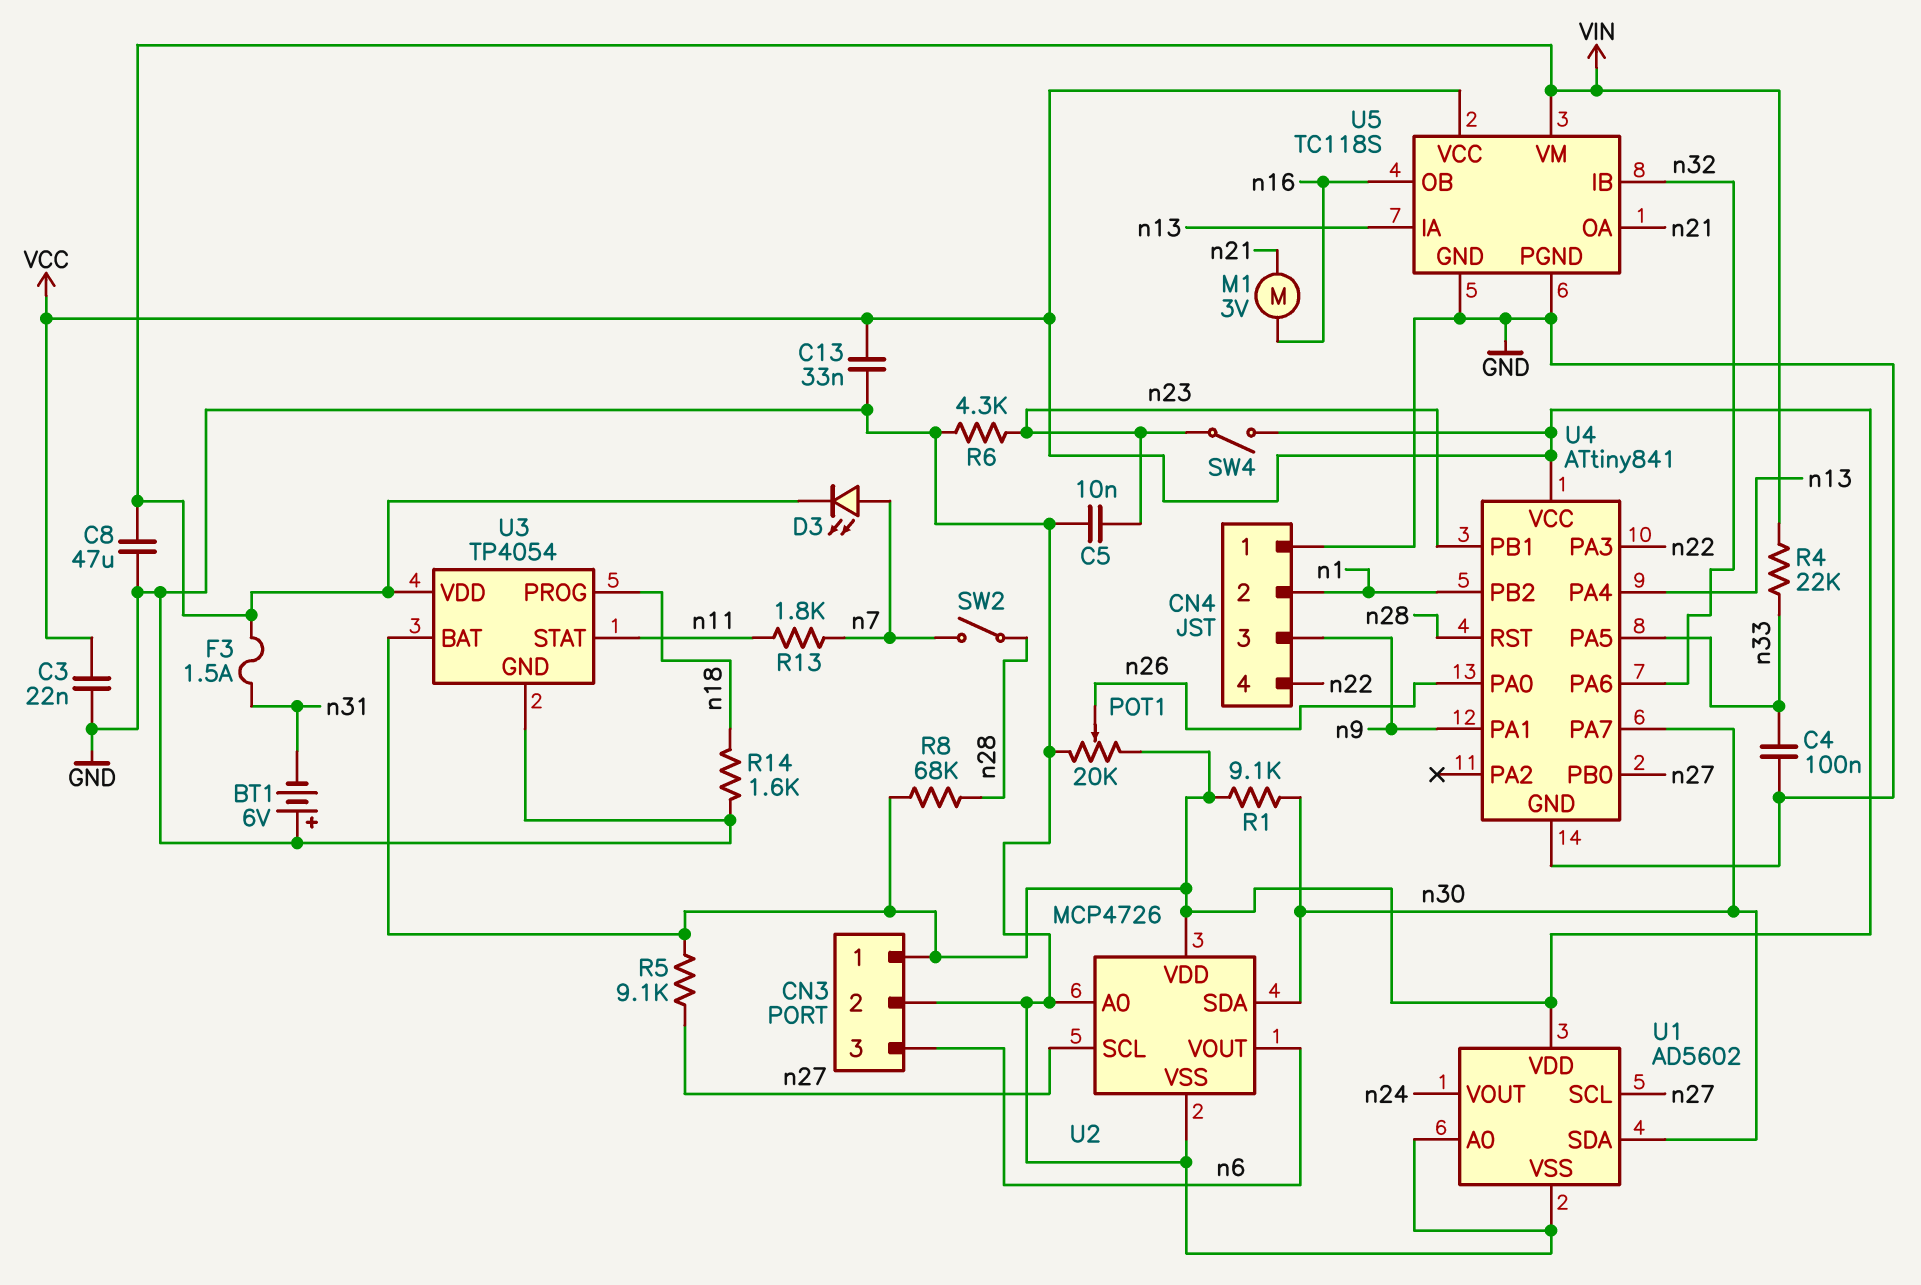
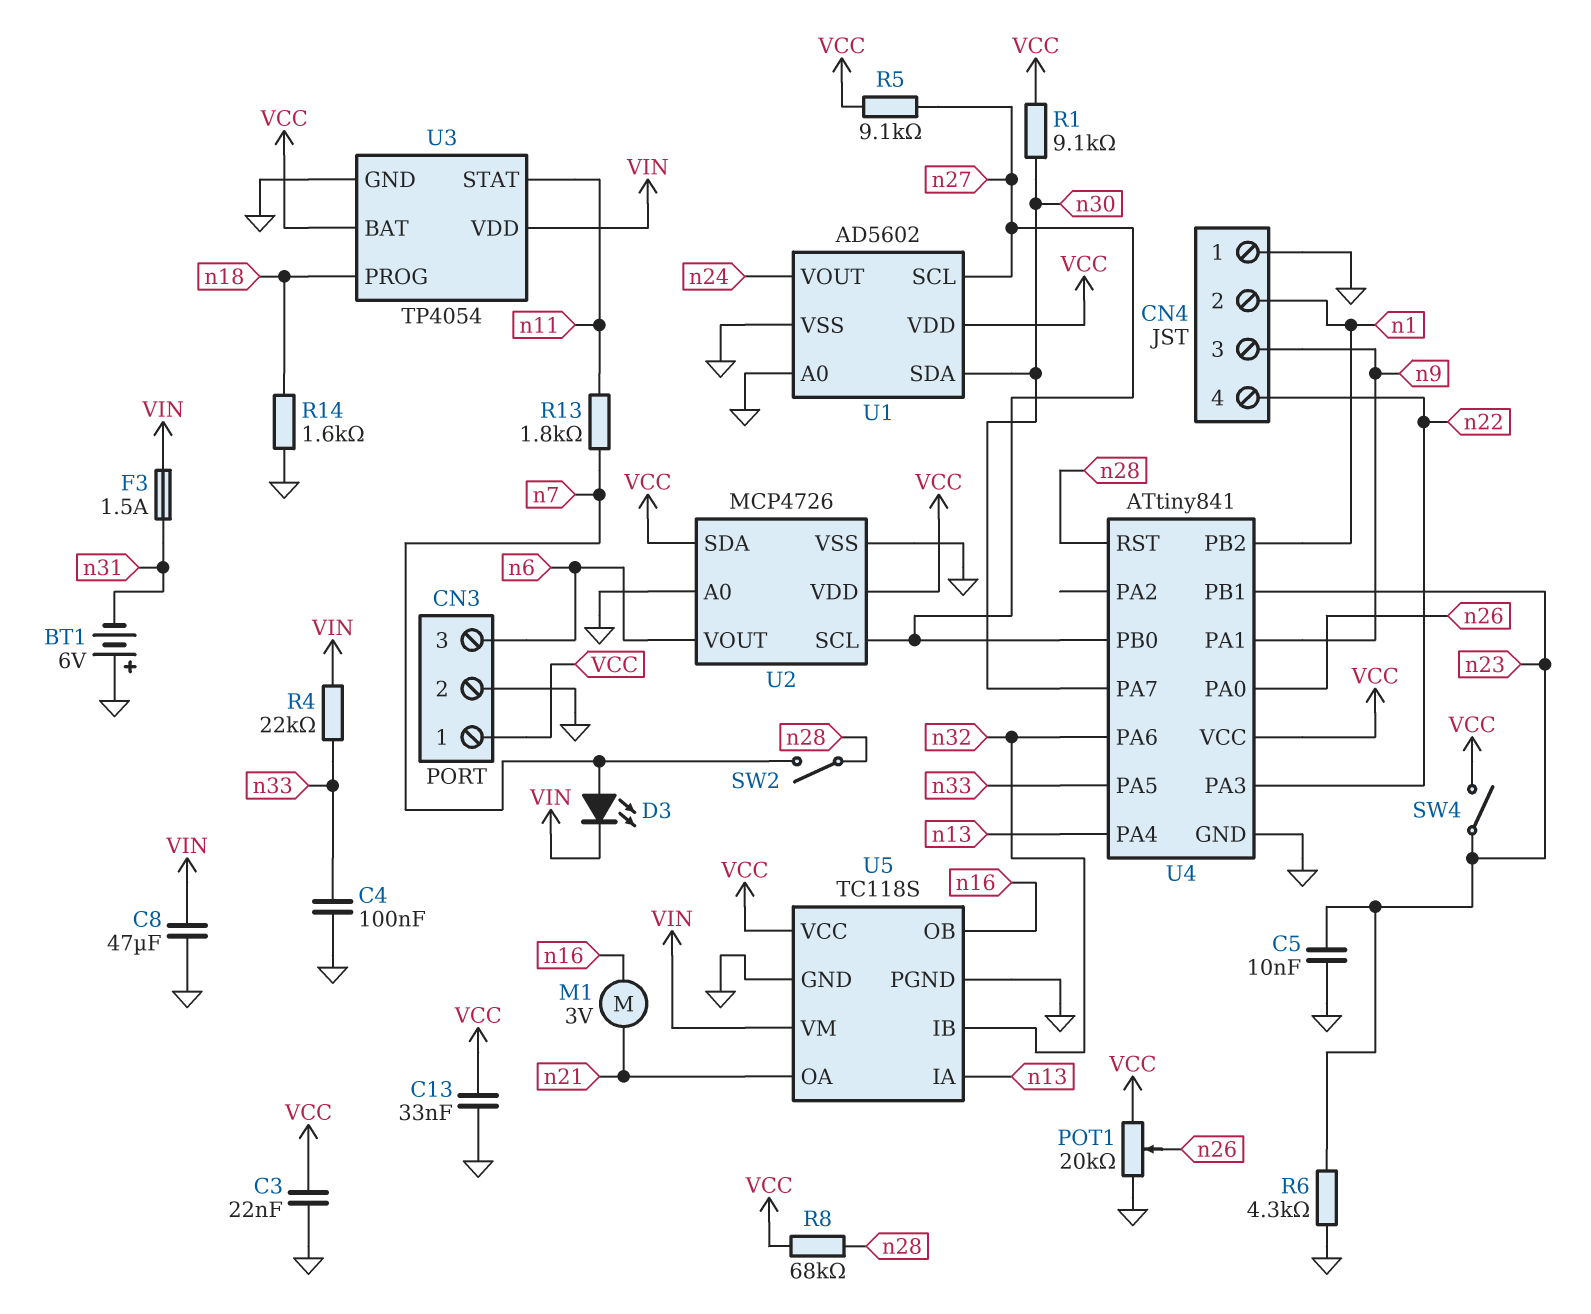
U2 pin SDA: n30 -> VCC

